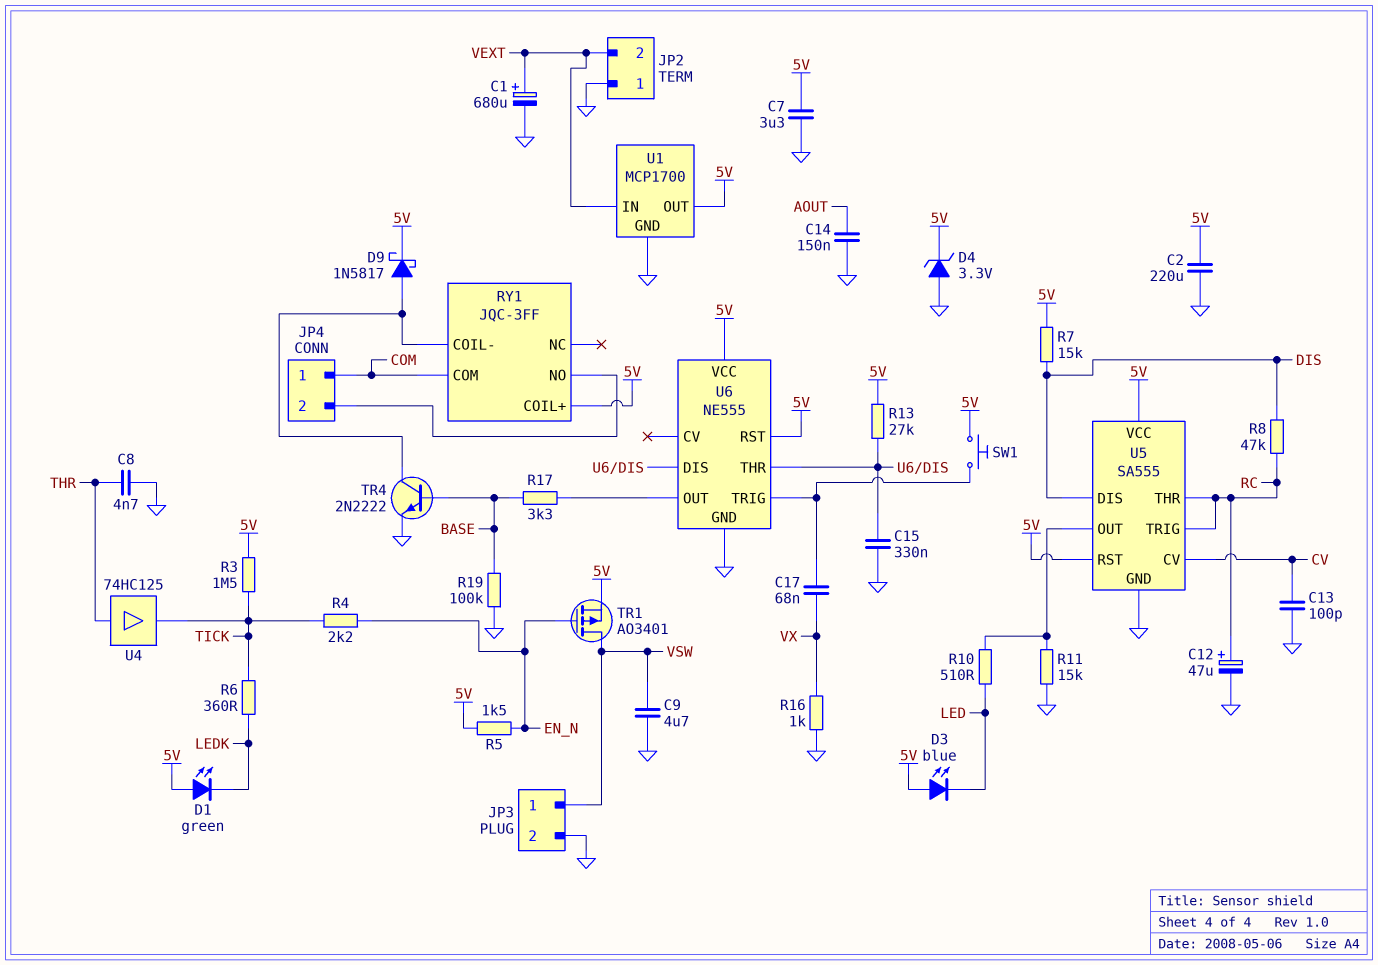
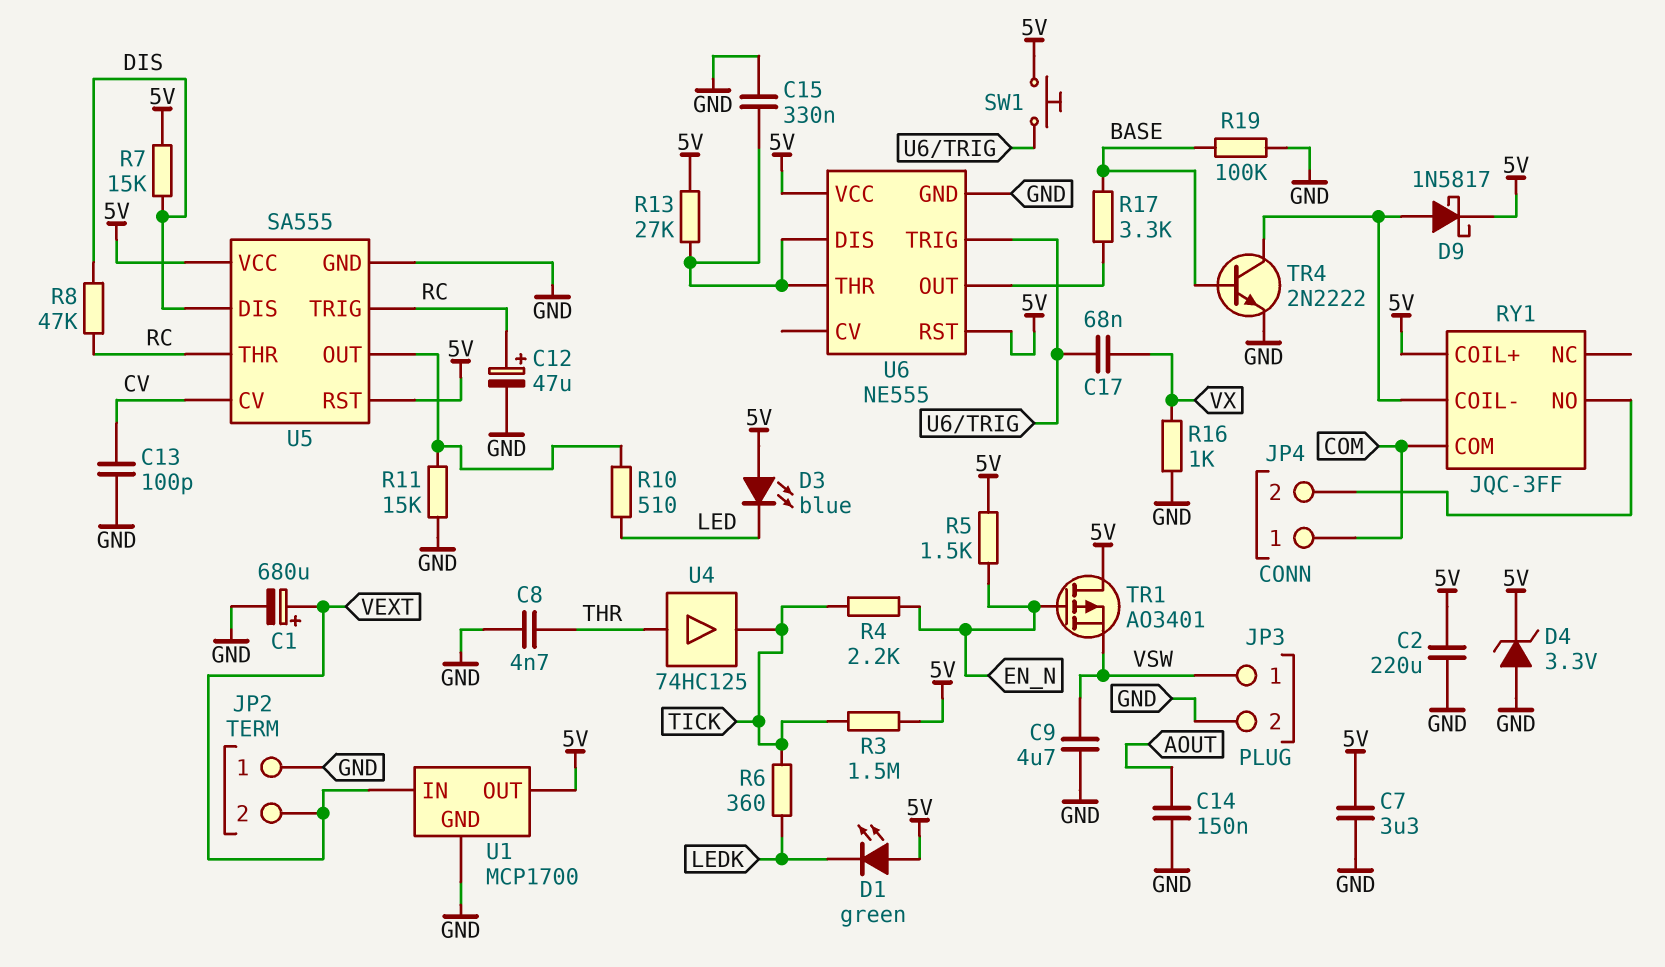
TR1: PMOS AO3401 (G EN_N, D VSW, S 5V) -> PMOS AO3401 (G EN_N, D 5V, S VSW)

